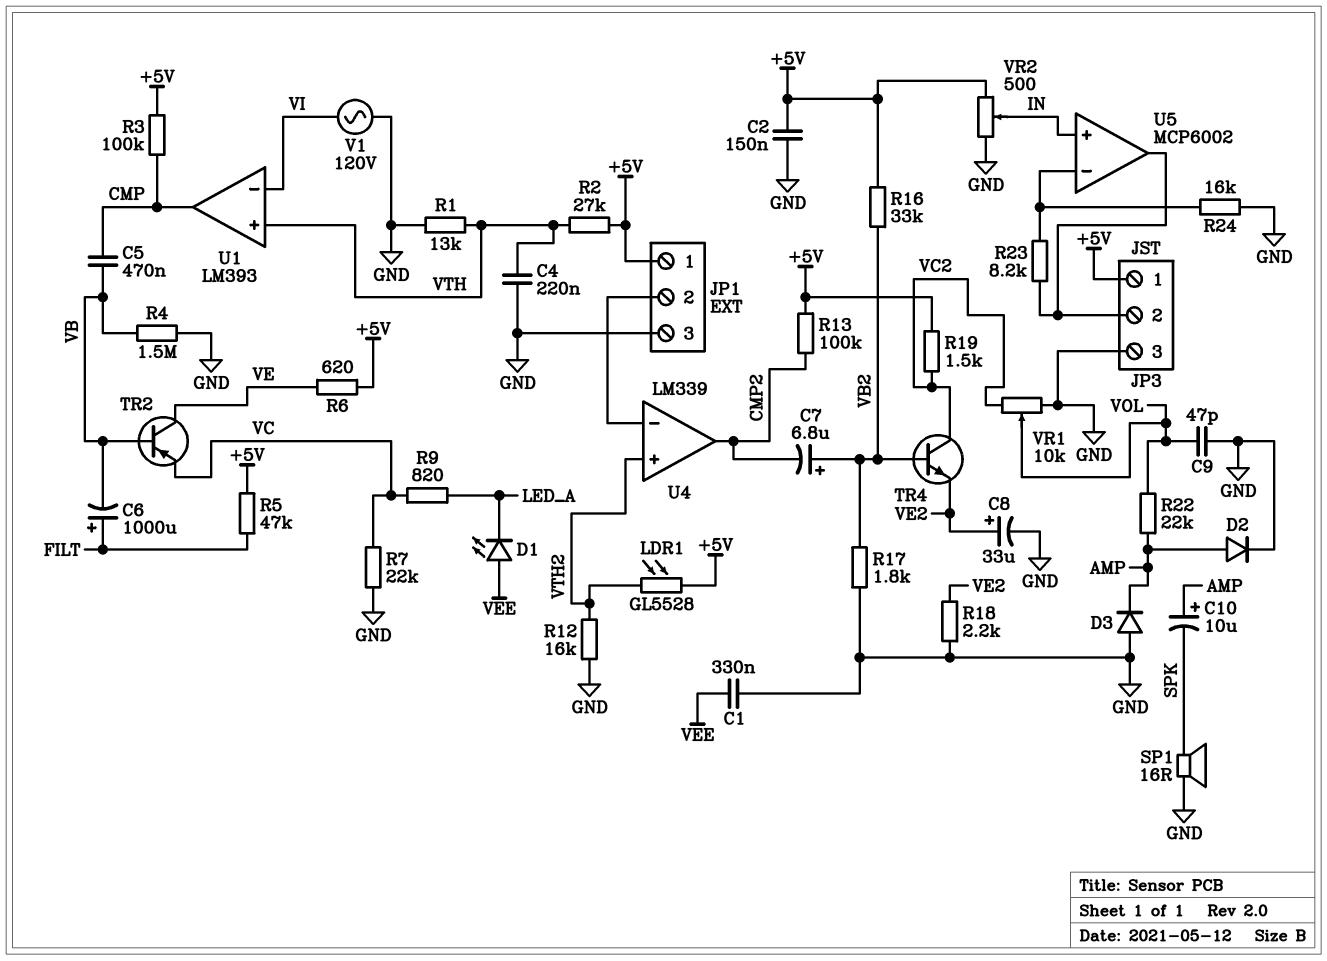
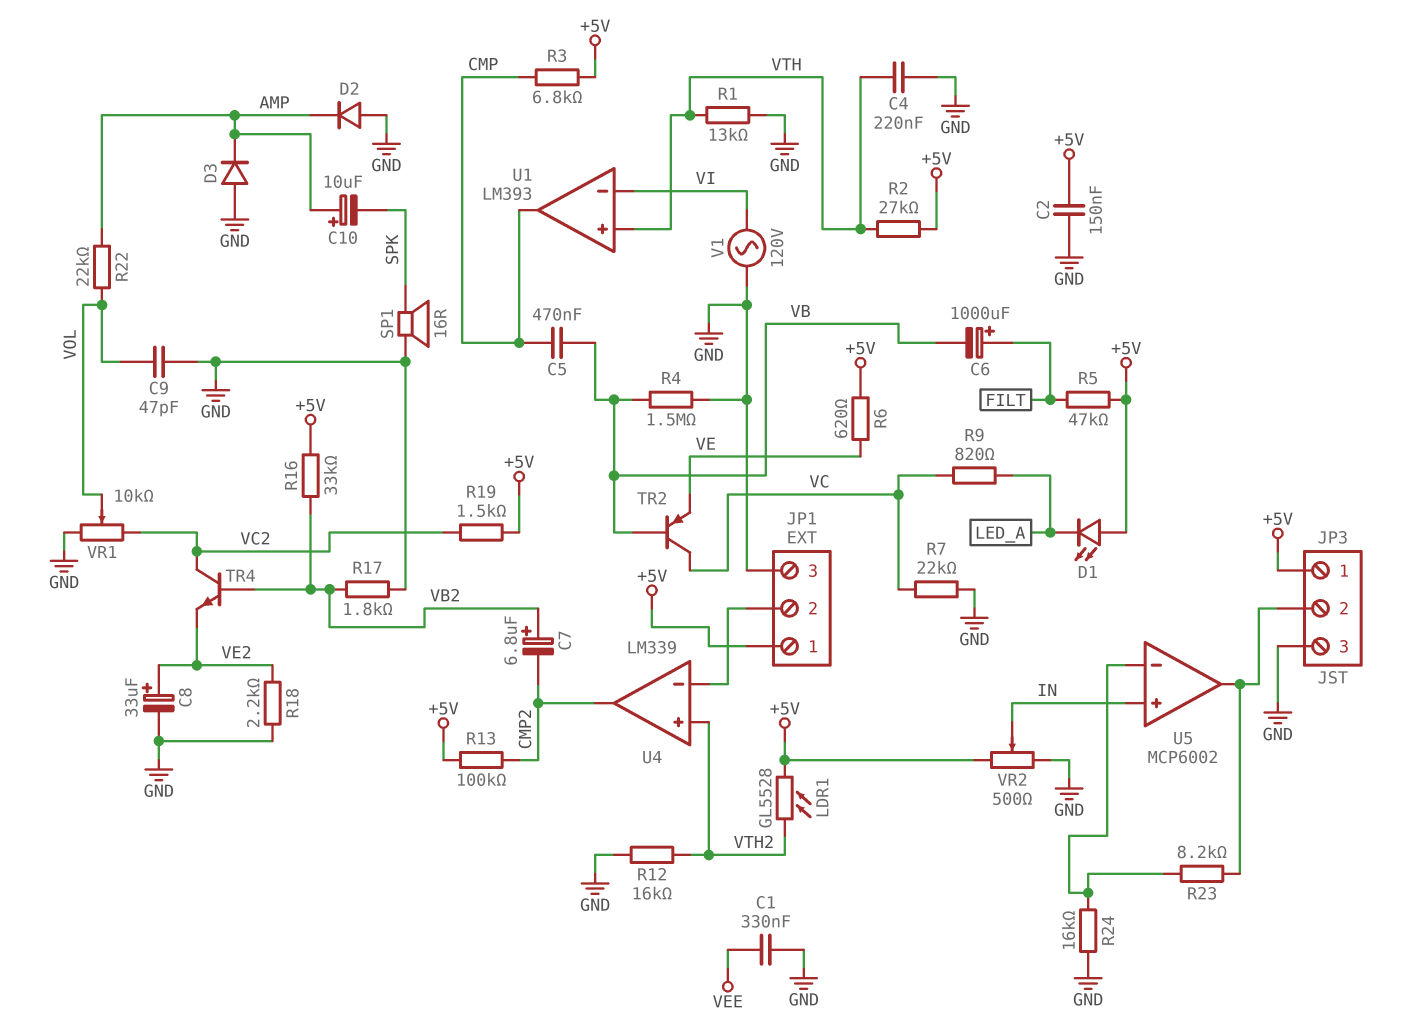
D1: LED (A VEE, K LED_A) -> LED (A +5V, K LED_A)
D2: diode (A AMP, K GND) -> diode (A GND, K AMP)
R3: 100k (+5V, CMP) -> 6.8k (+5V, CMP)
TR2: PNP (B VB, C VE, E VC) -> PNP (B VB, C VC, E VE)

